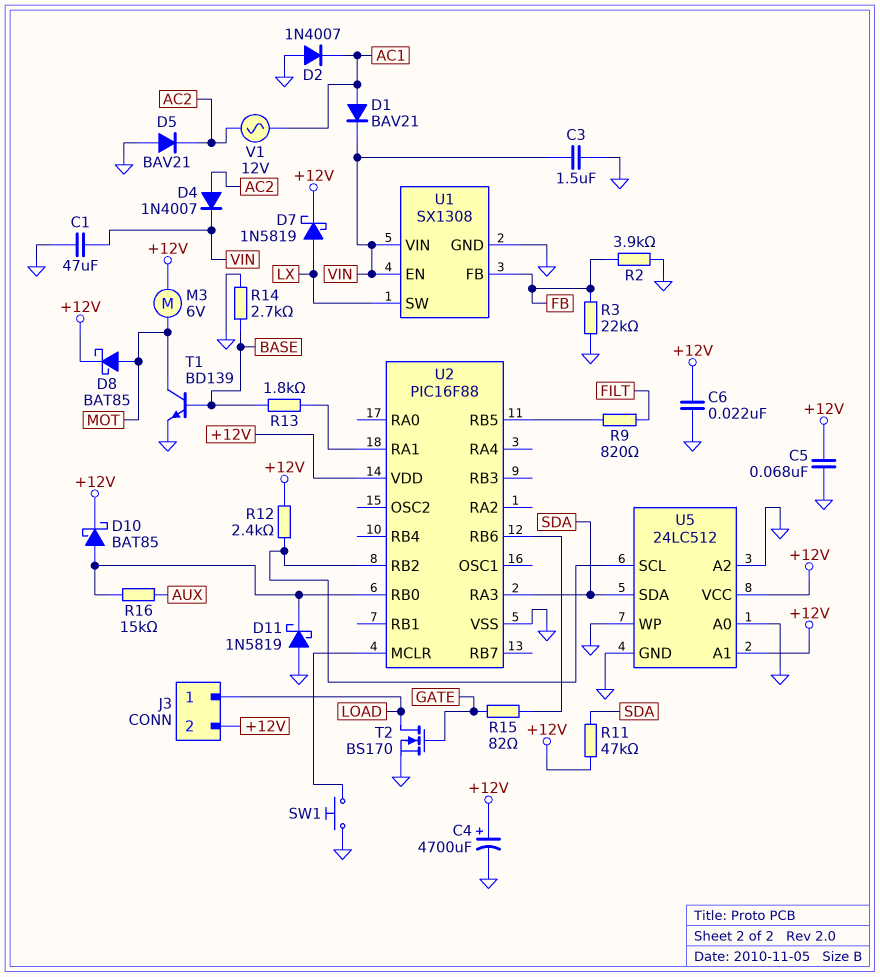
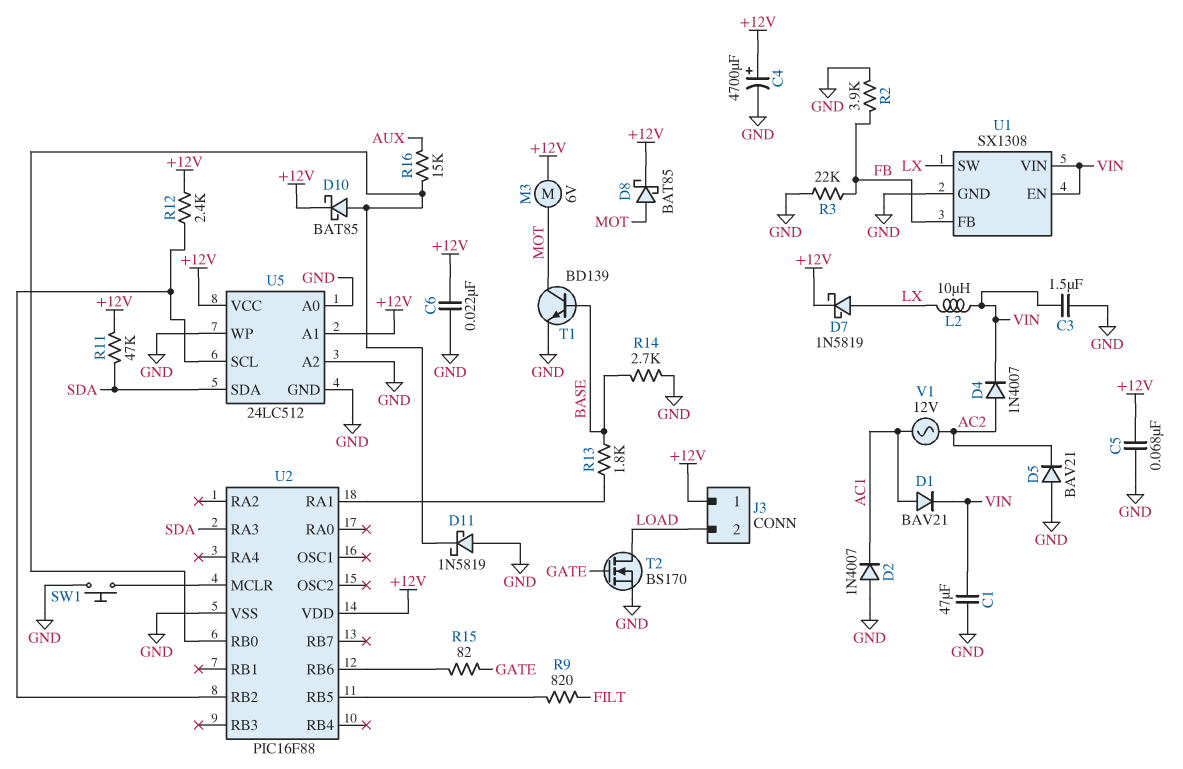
J3 pin 1: LOAD -> +12V
J3 pin 2: +12V -> LOAD
L2: none -> 10uH (LX, VIN)

